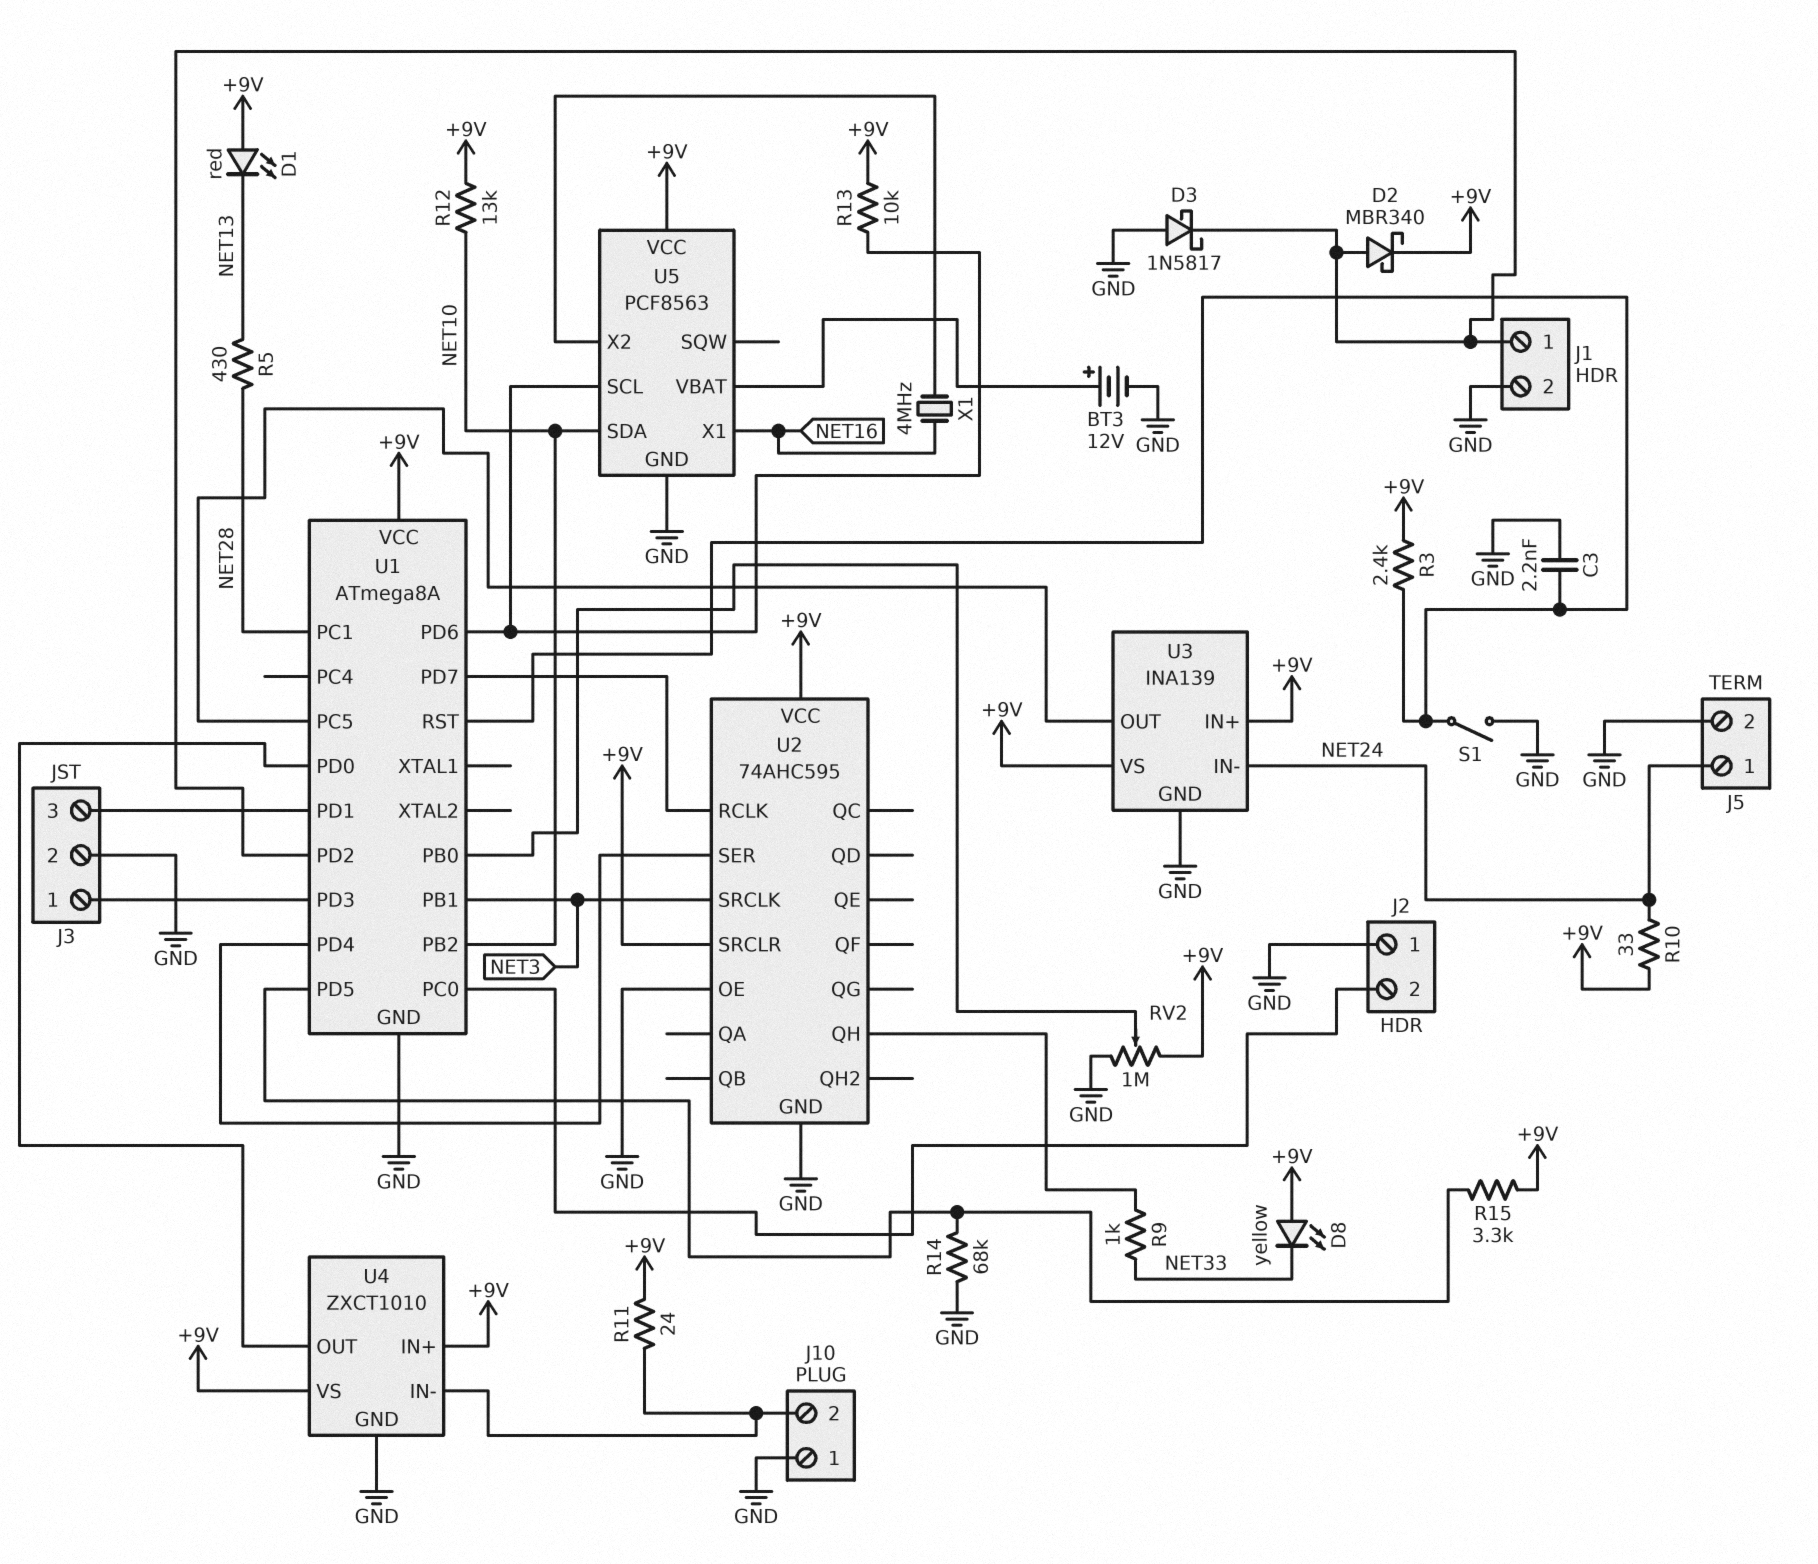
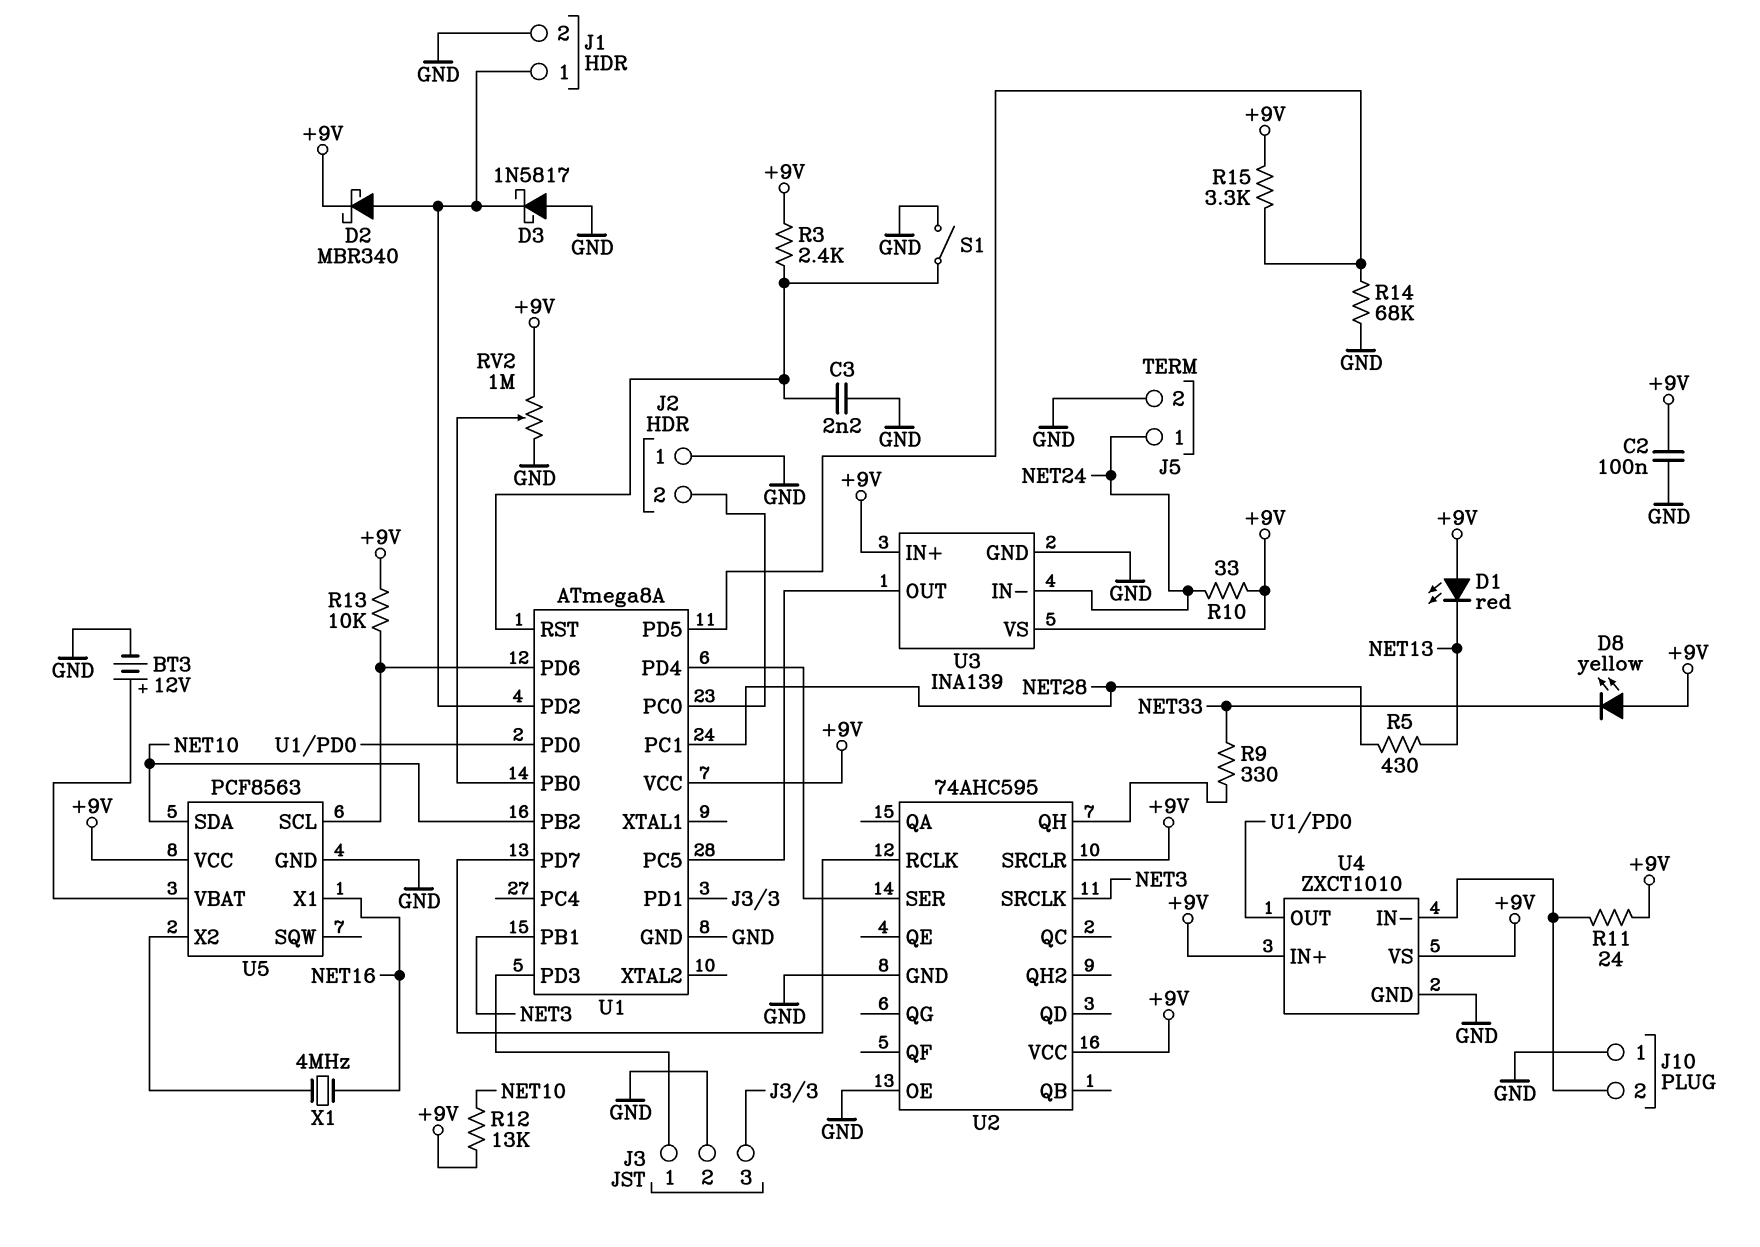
C2: none -> 100nF (+9V, GND)
R9: 1k (NET33, U2/QH) -> 330 (NET33, U2/QH)

